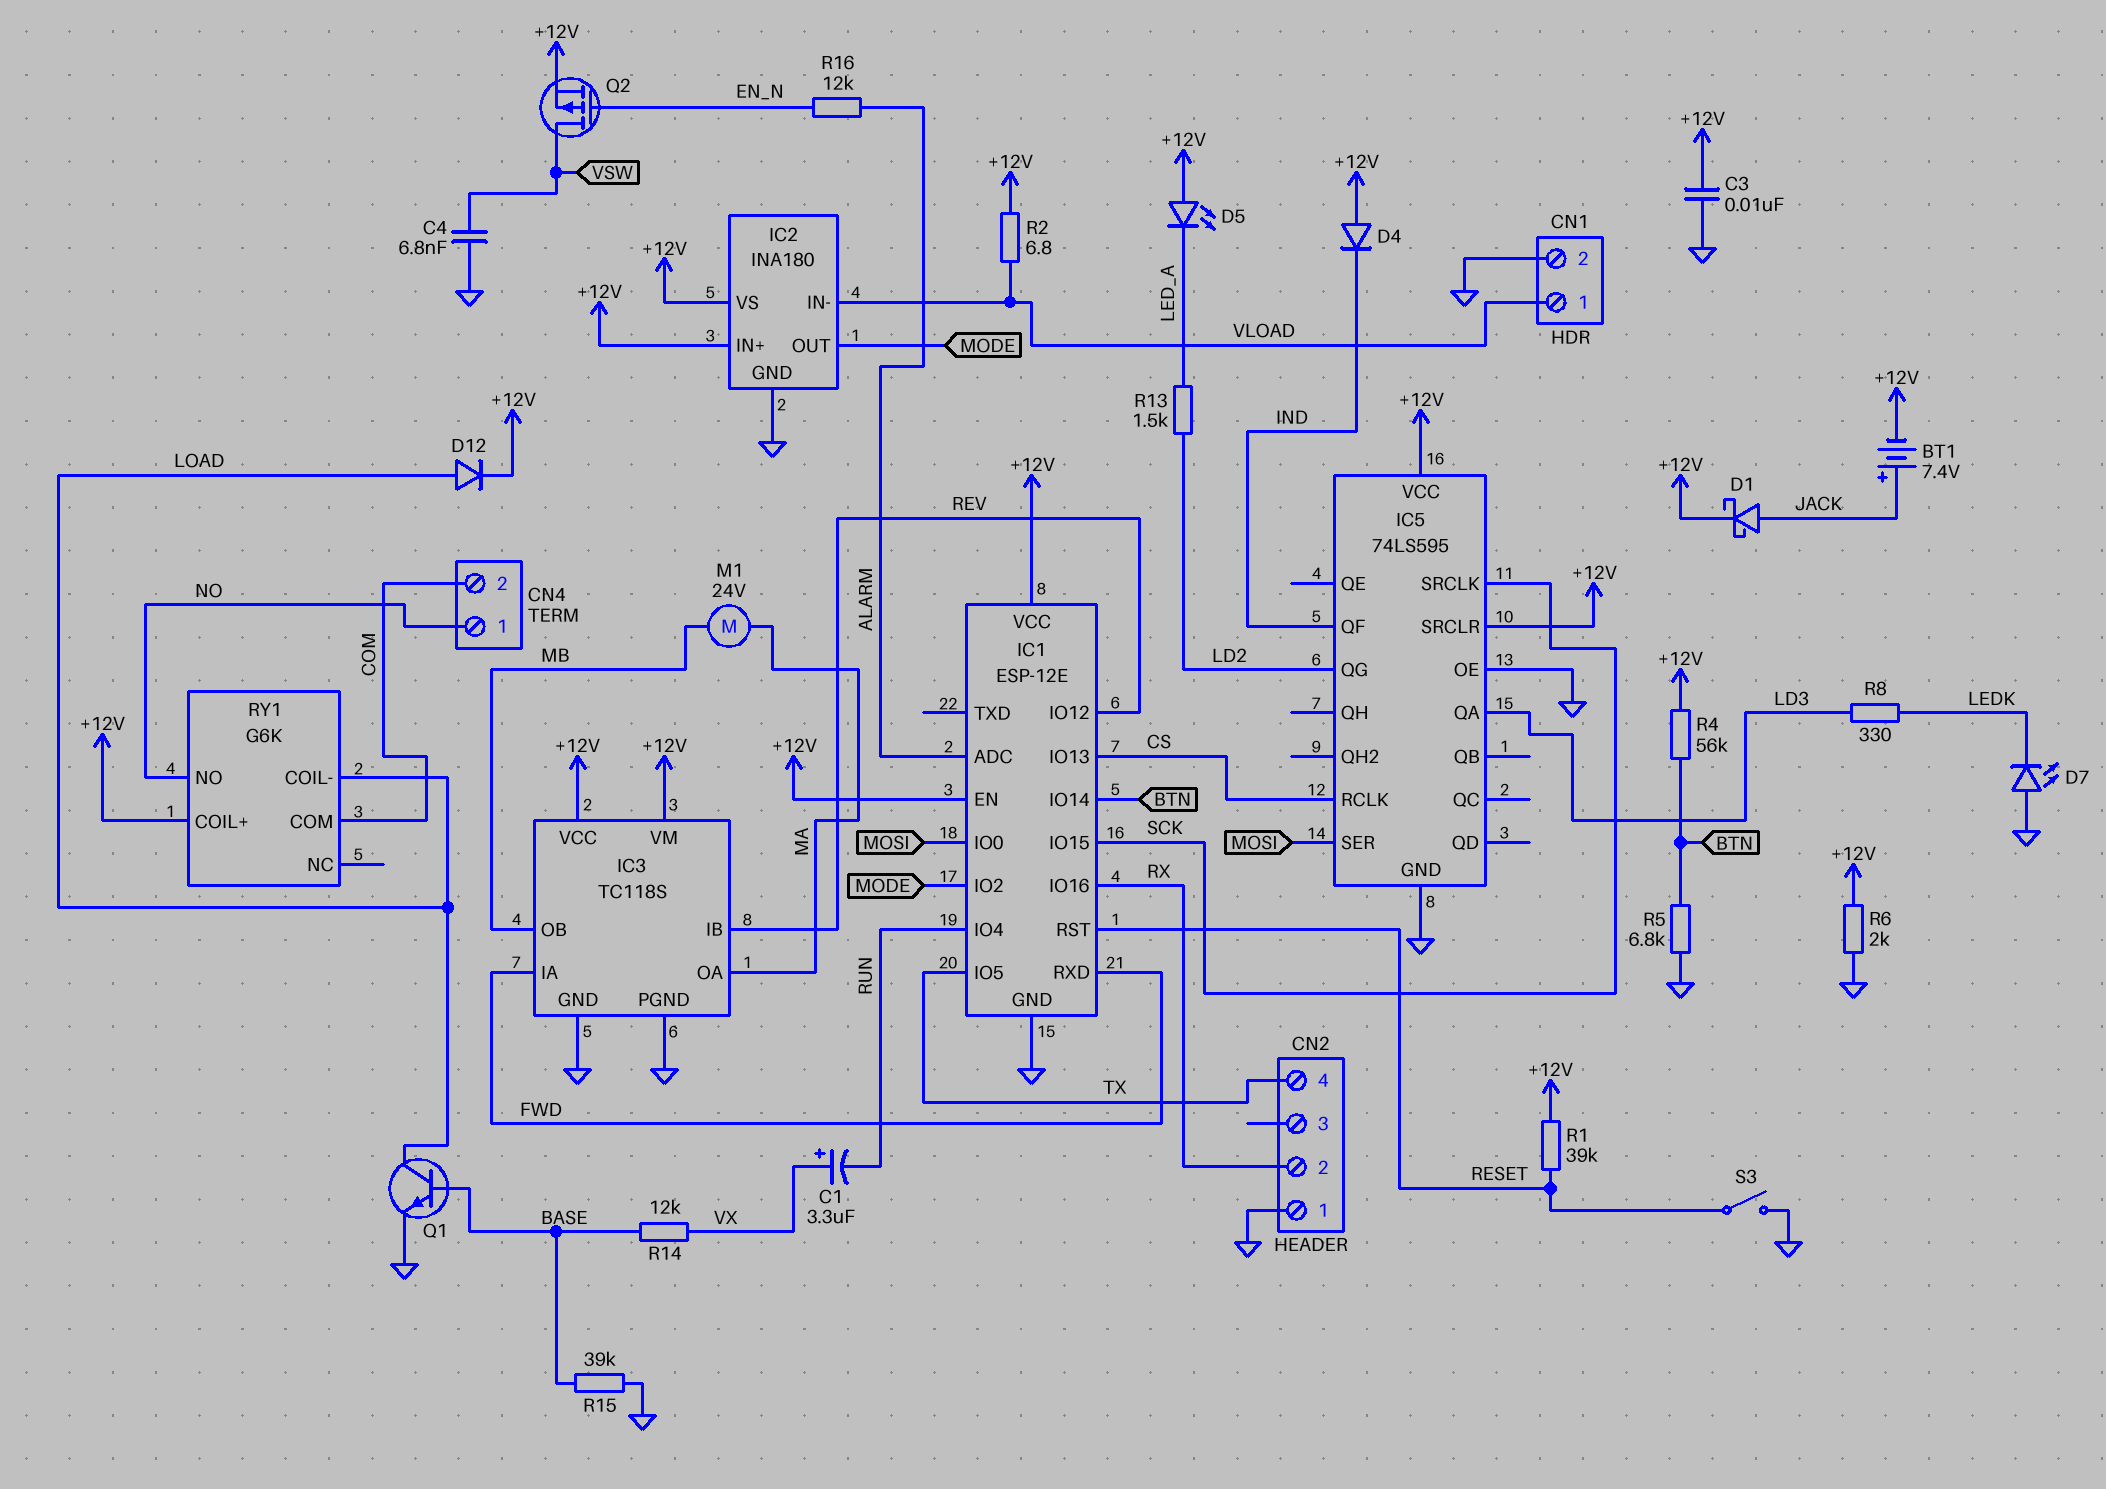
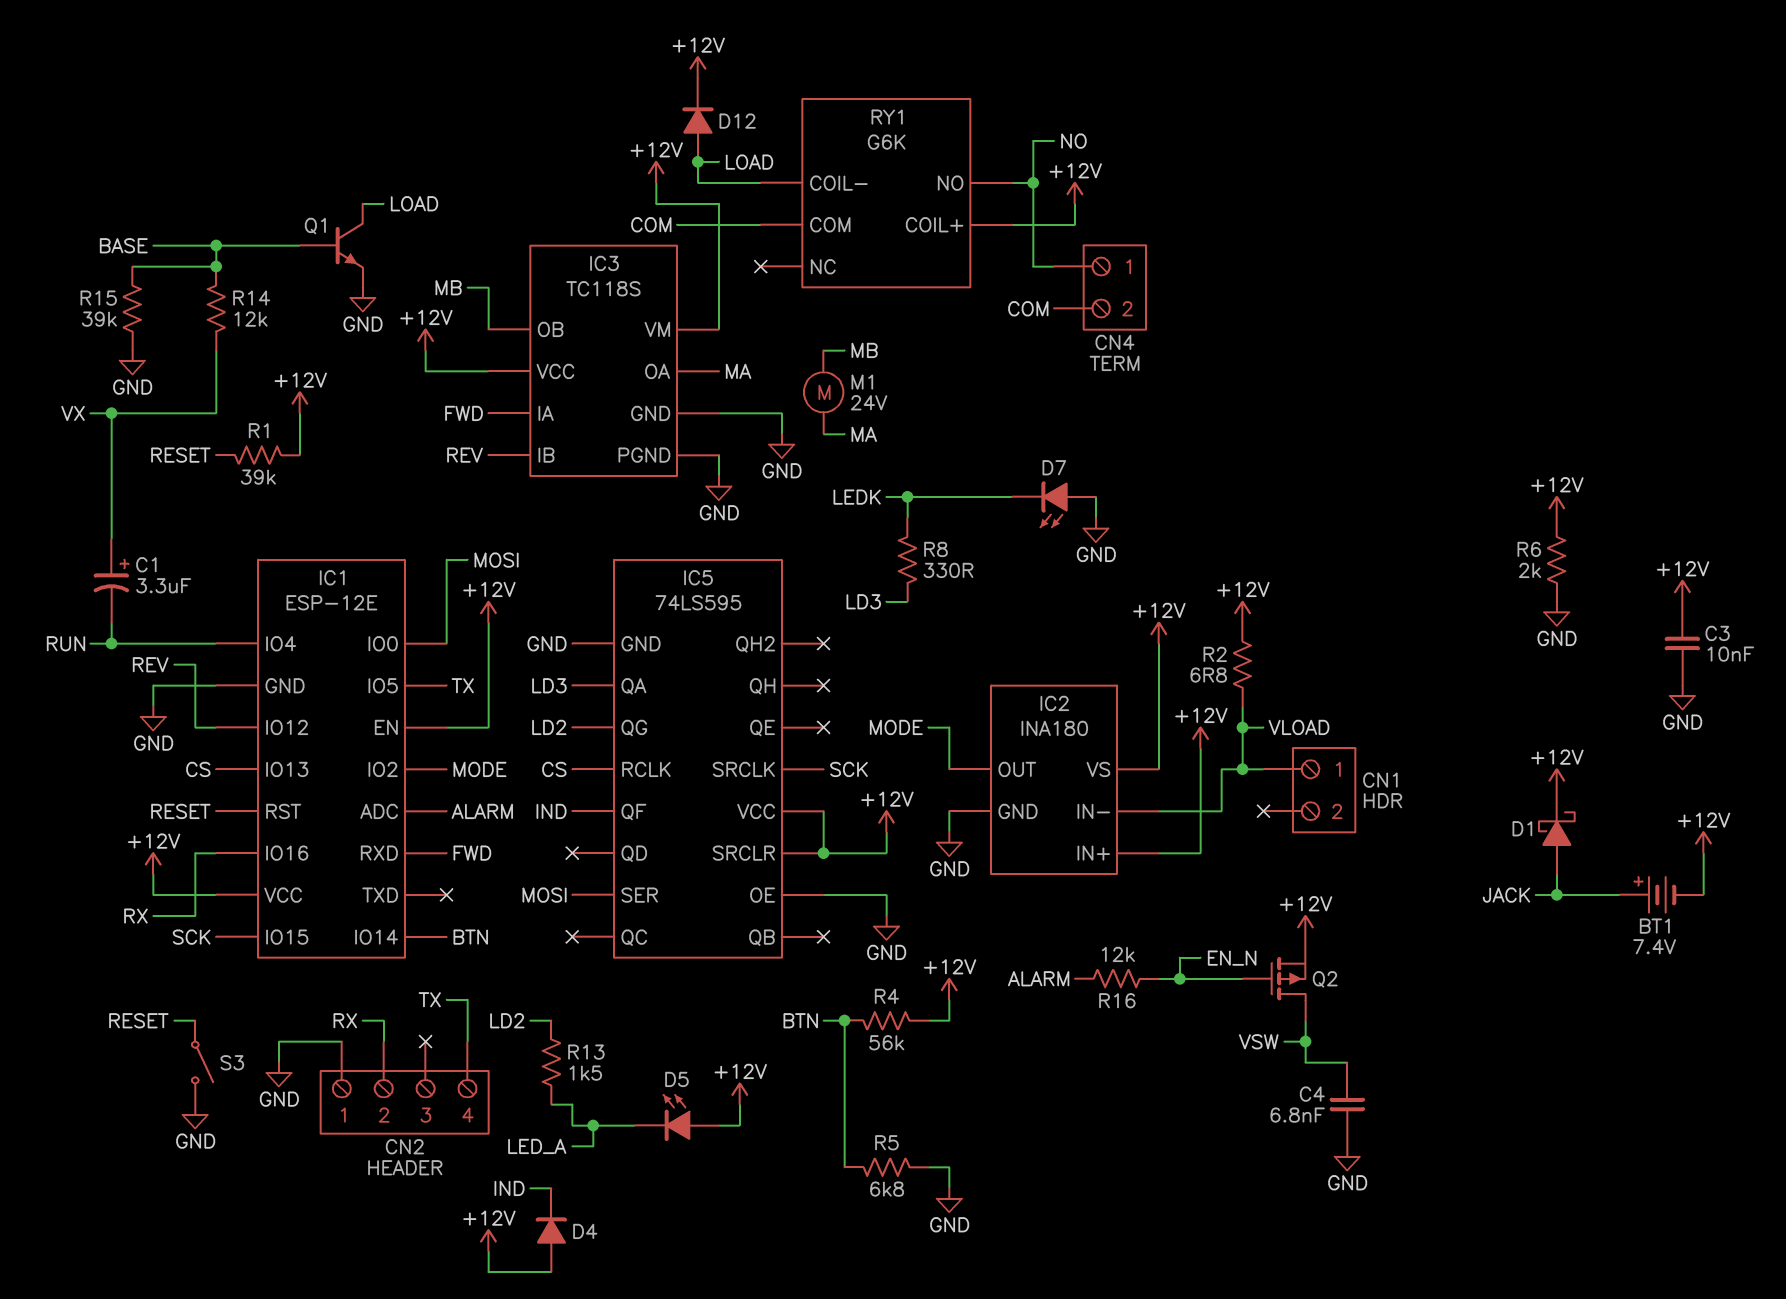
CN1 pin 2: GND -> none

